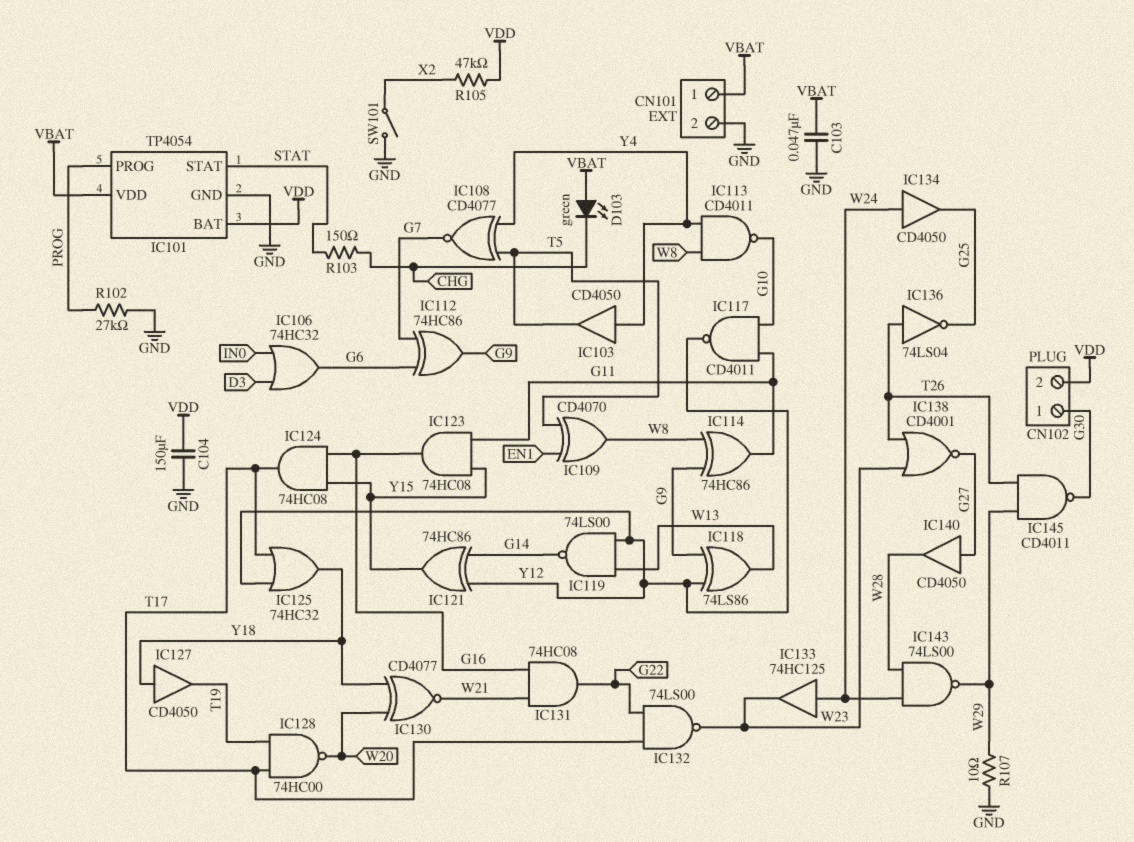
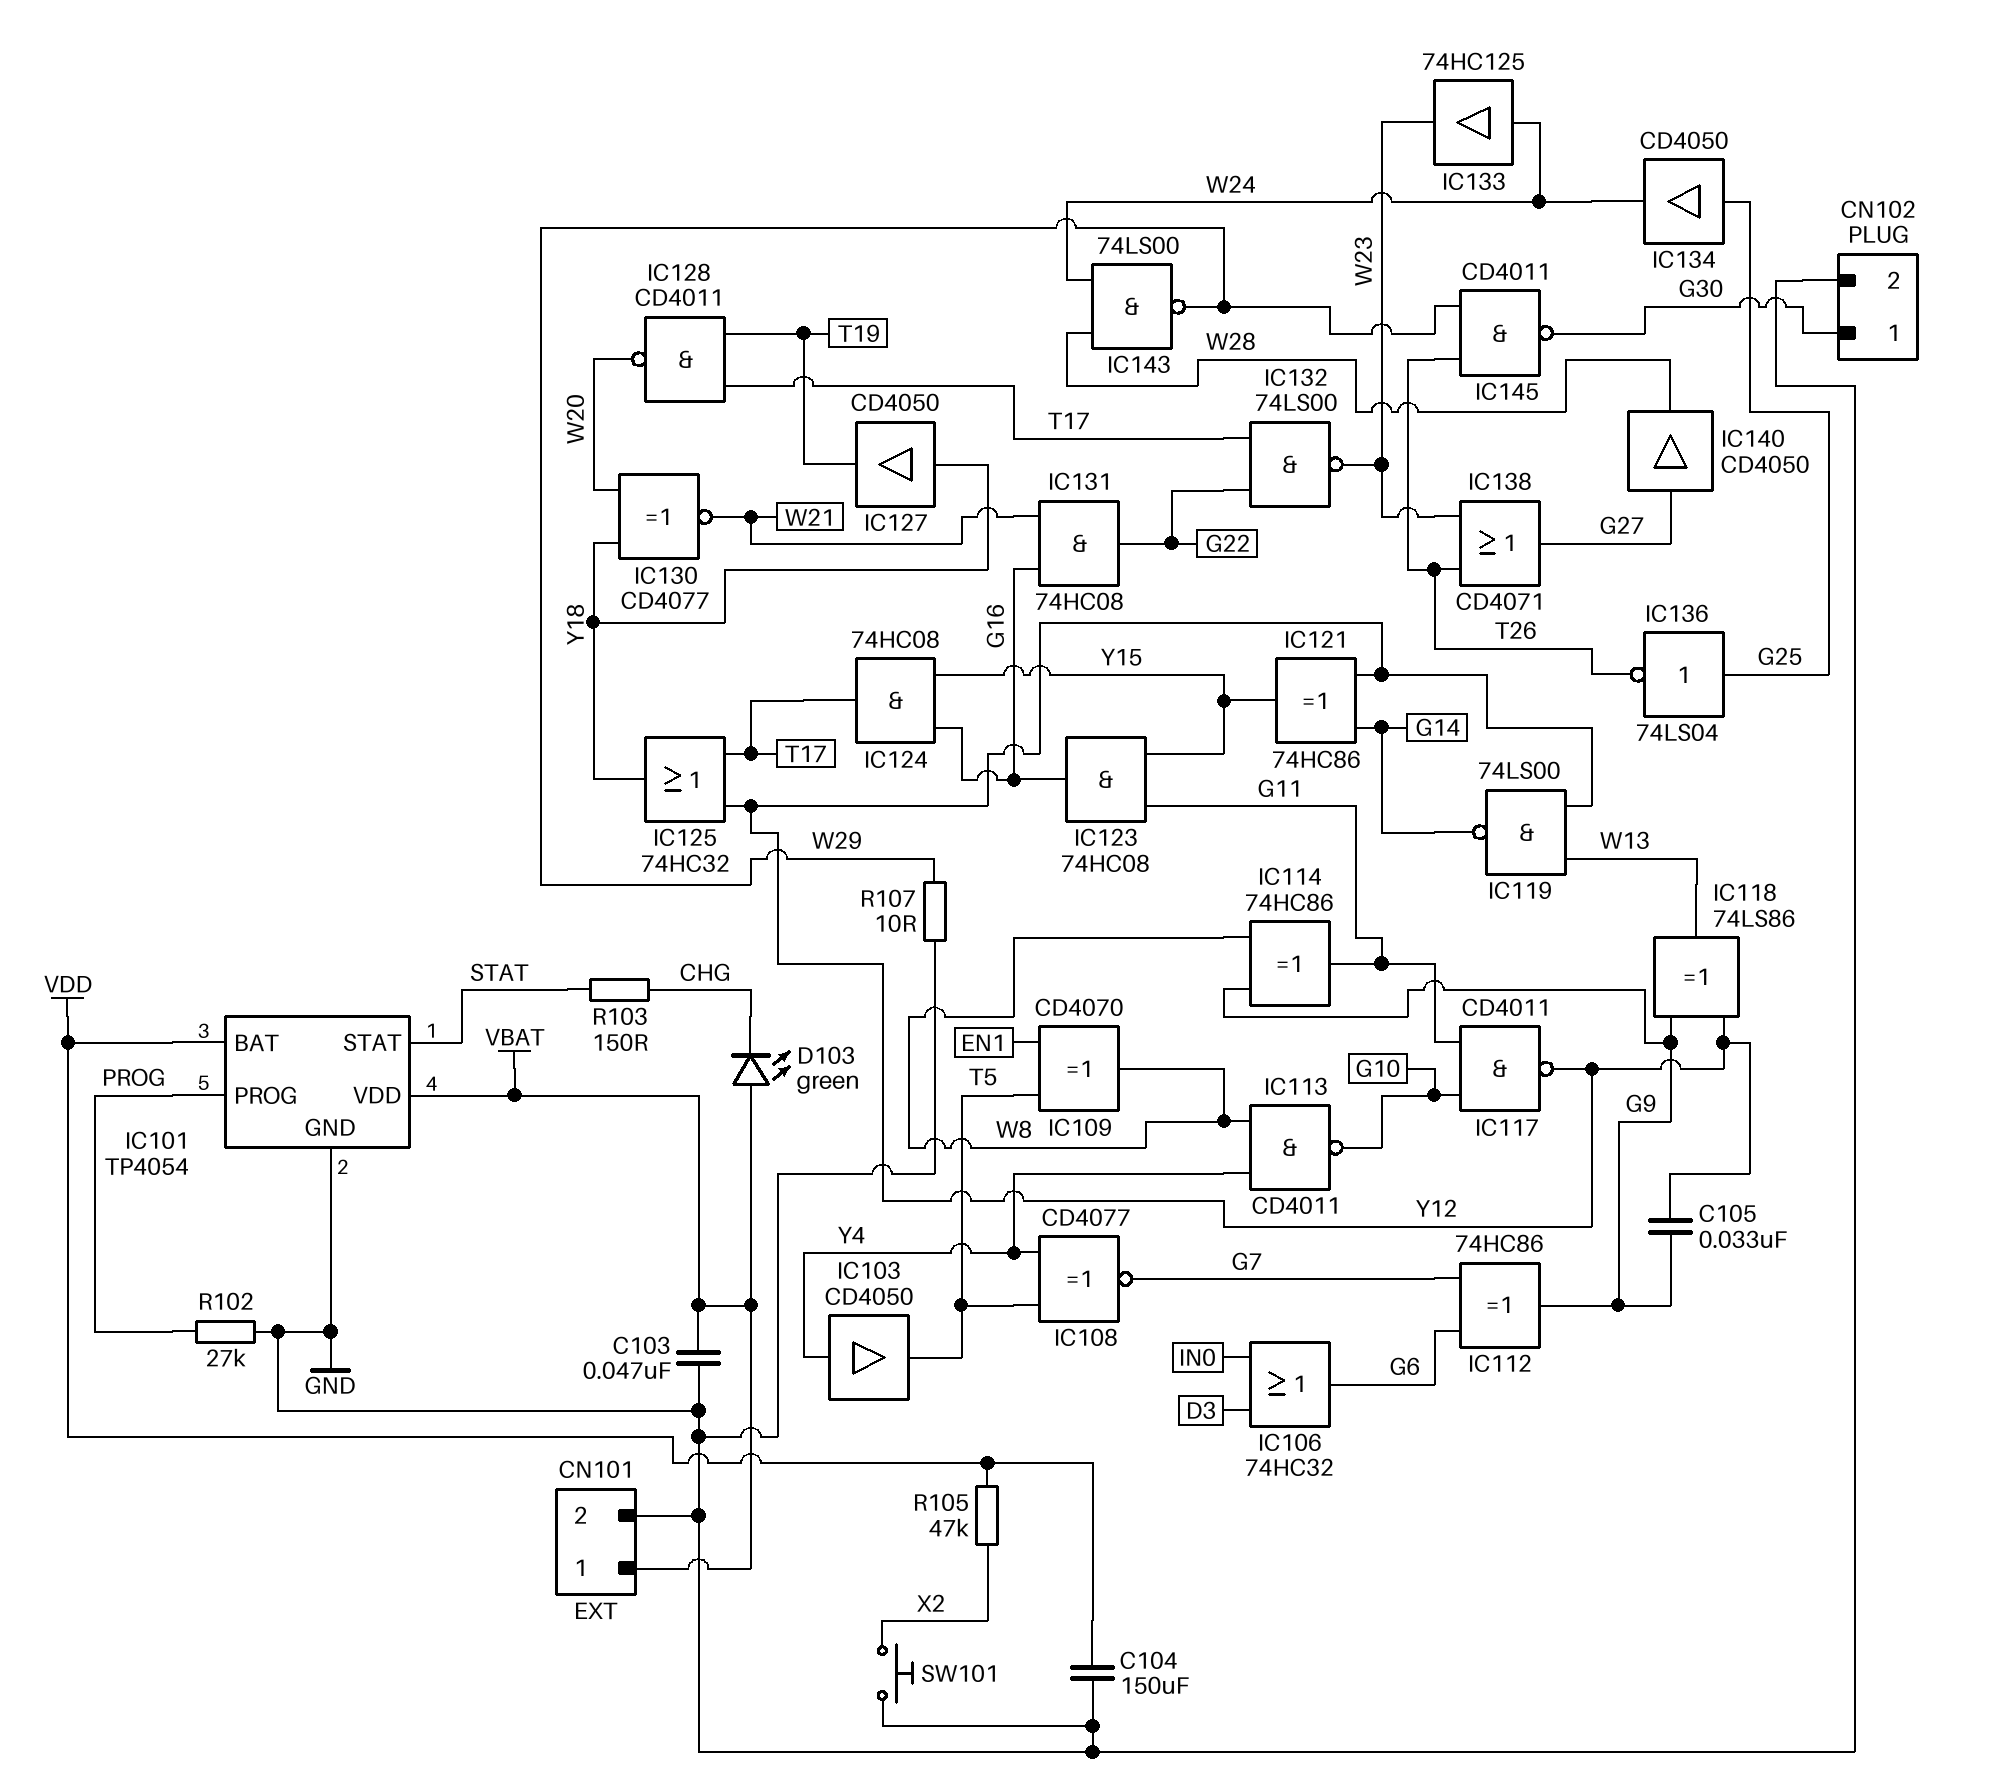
C105: none -> 33nF (G9, Y12)
CN102 pin 2: VDD -> GND
IC128: NAND 74HC00 (in T17, in T19, out W20) -> NAND CD4011 (in T17, in T19, out W20)
IC134: buffer CD4050 (in W24, out G25) -> buffer CD4050 (in G25, out W24)
IC136: NOT 74LS04 (in T26, out G25) -> NOT 74LS04 (in G25, out T26)
IC138: NOR CD4001 (in T26, in W23, out G27) -> OR CD4071 (in T26, in W23, out G27)
SW101: switch (GND, X2) -> button (GND, X2)

